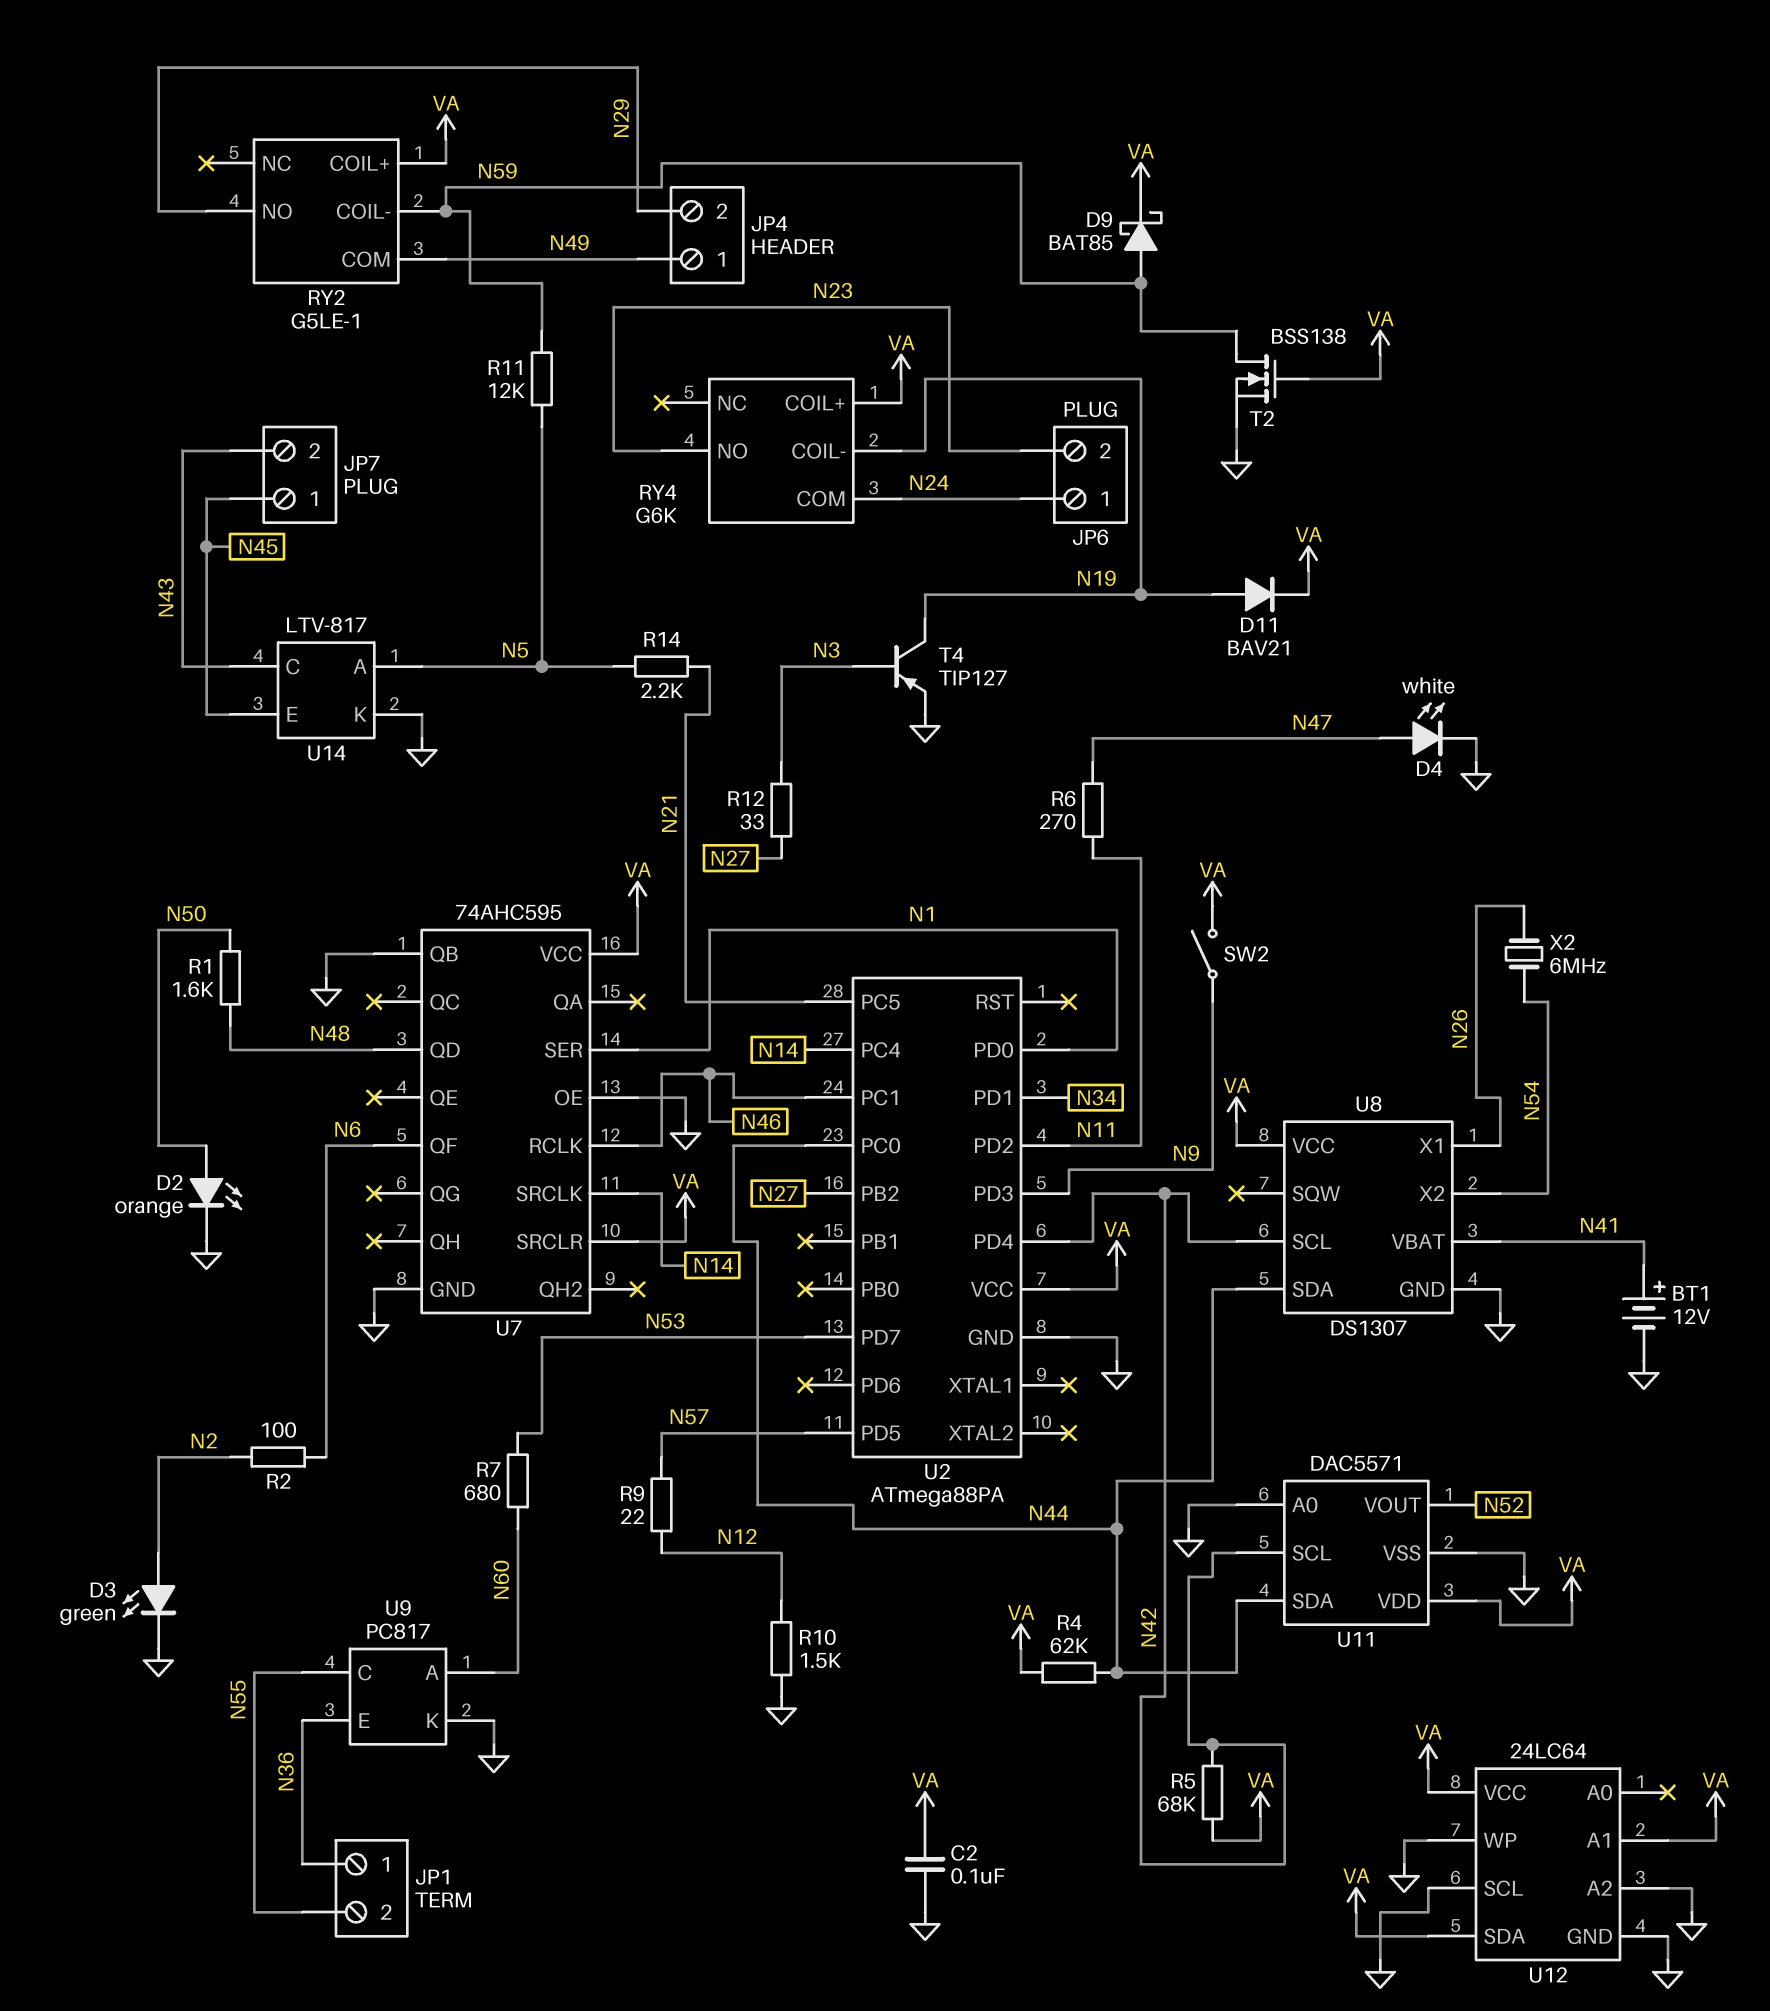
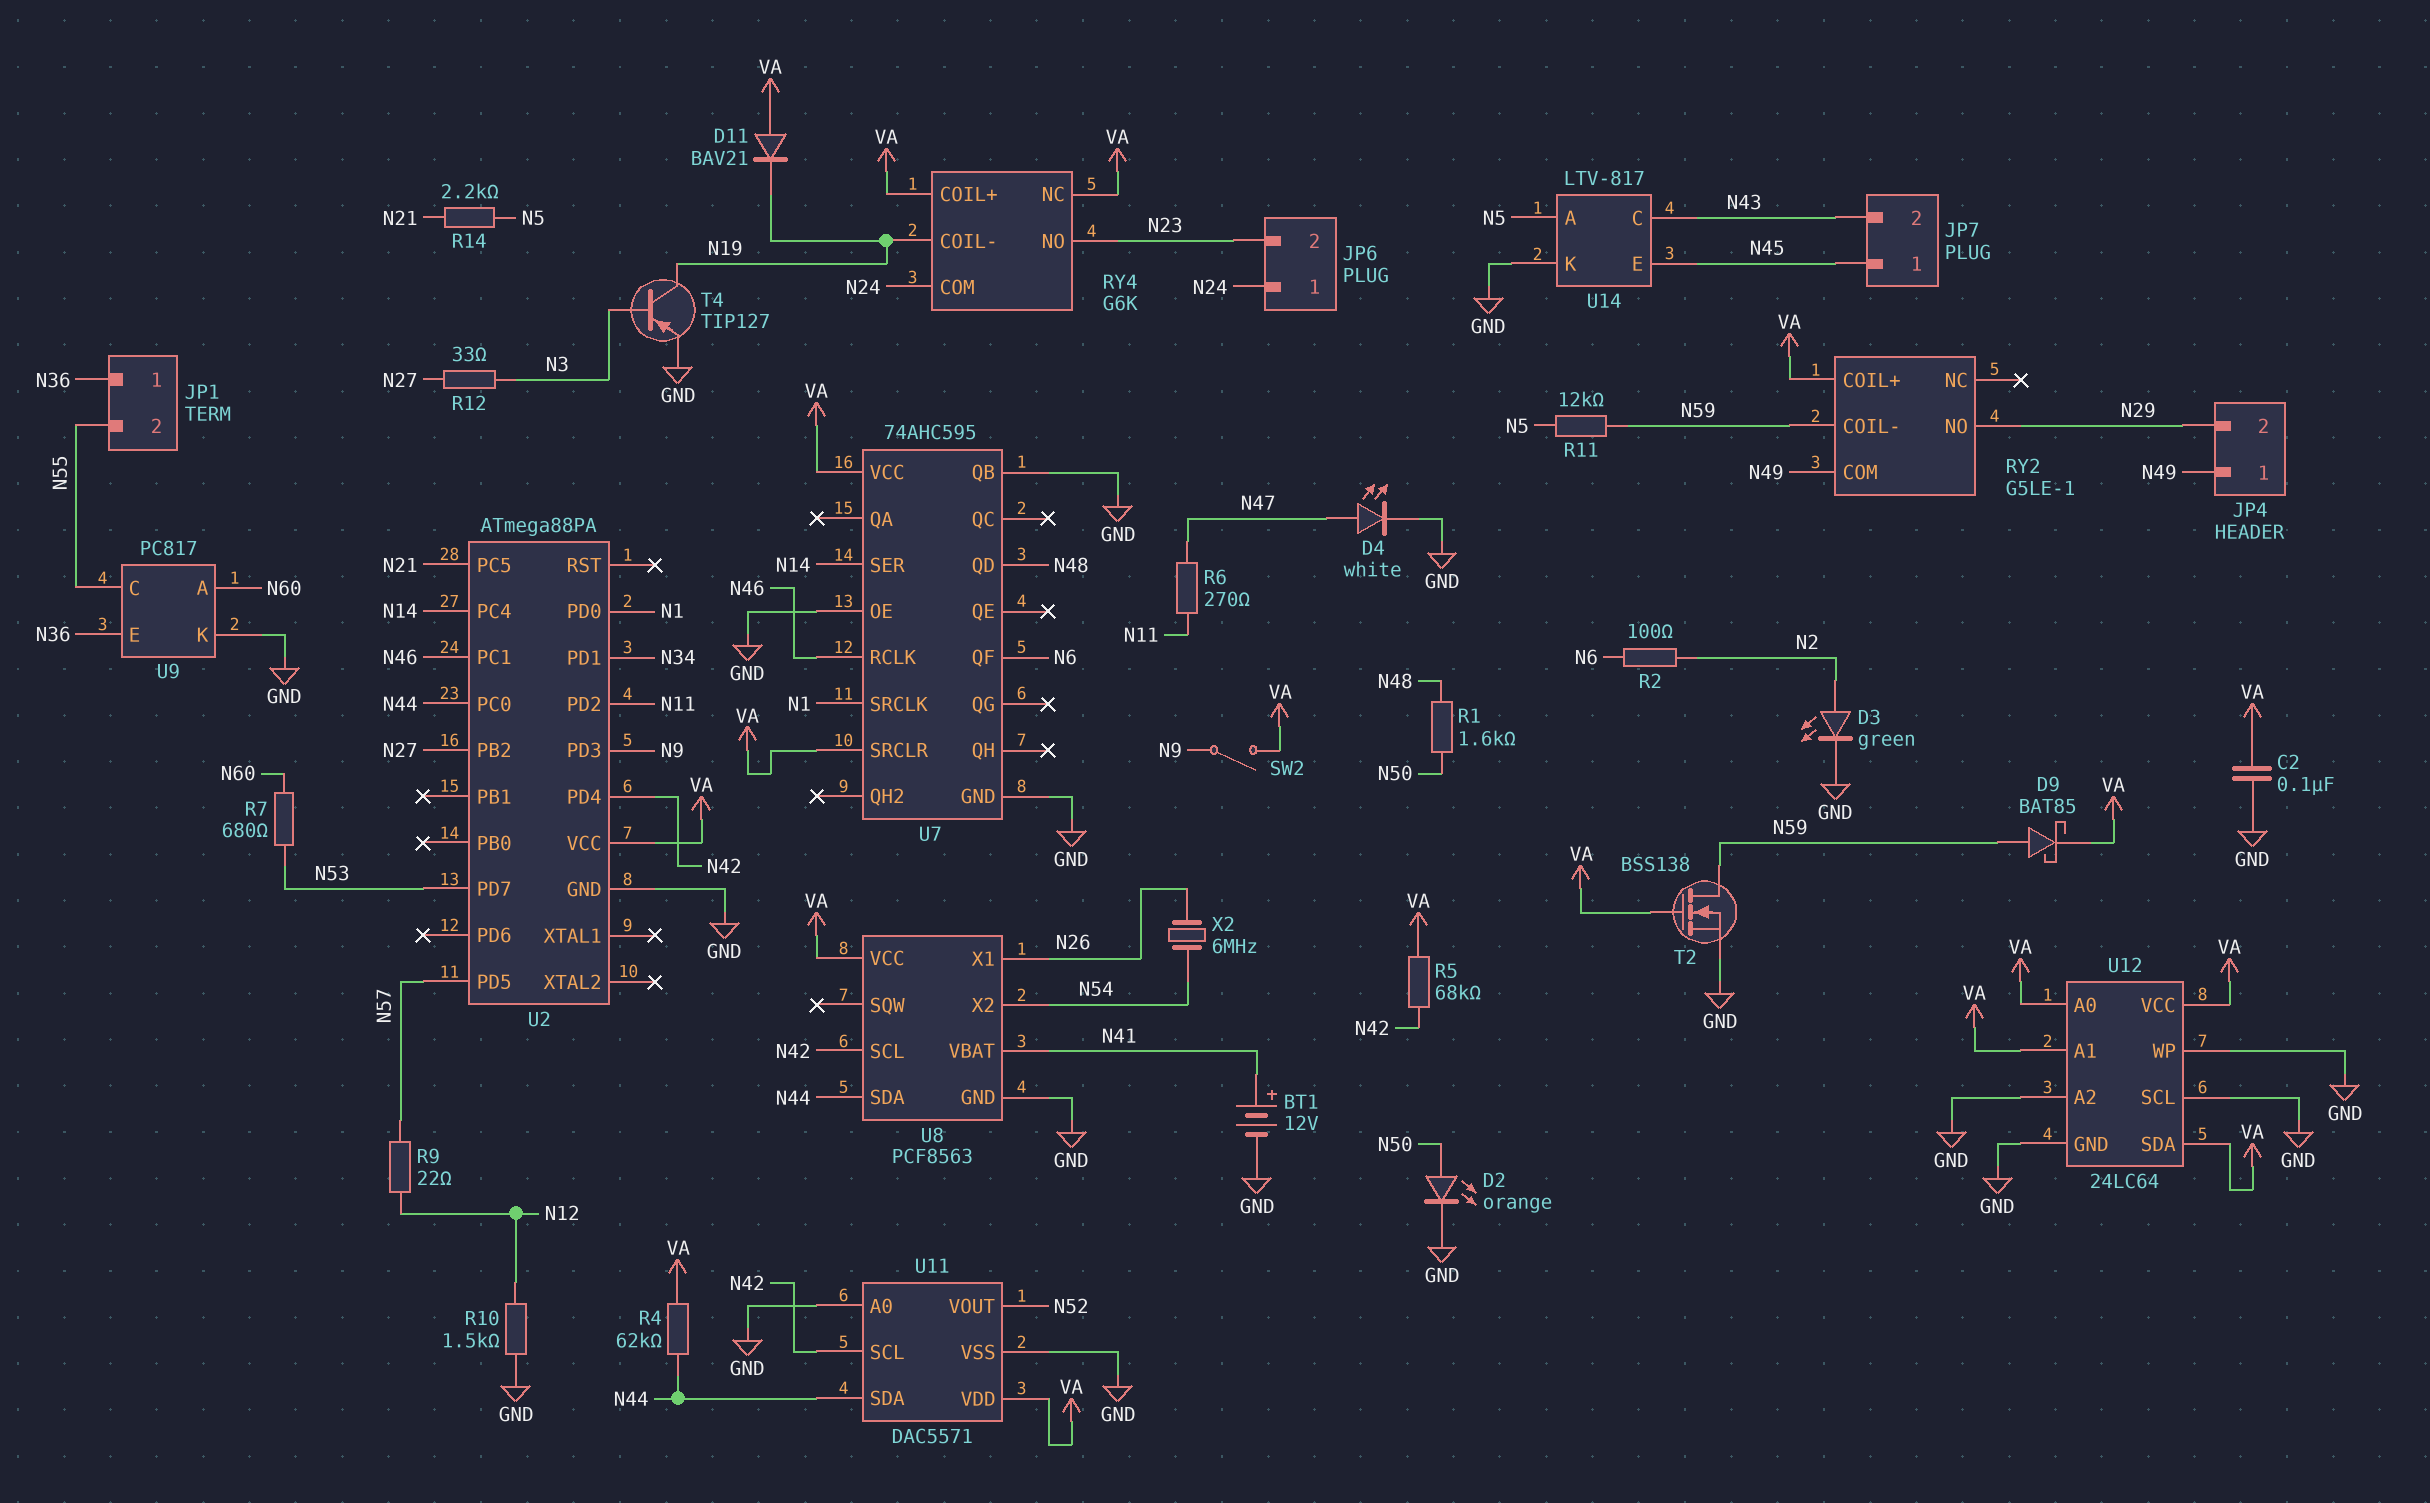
D11: diode BAV21 (A N19, K VA) -> diode BAV21 (A VA, K N19)
RY4 pin NC: none -> VA
U7 pin SER: N1 -> N14
U7 pin SRCLK: N14 -> N1
U8: DS1307 -> PCF8563
U12 pin A0: none -> VA

